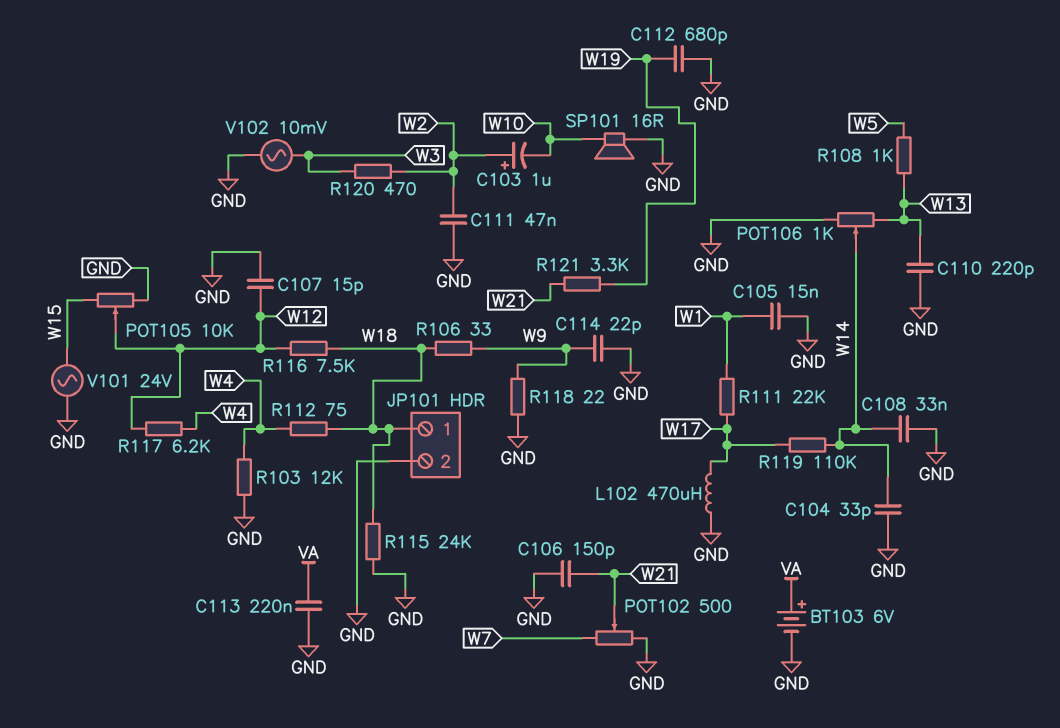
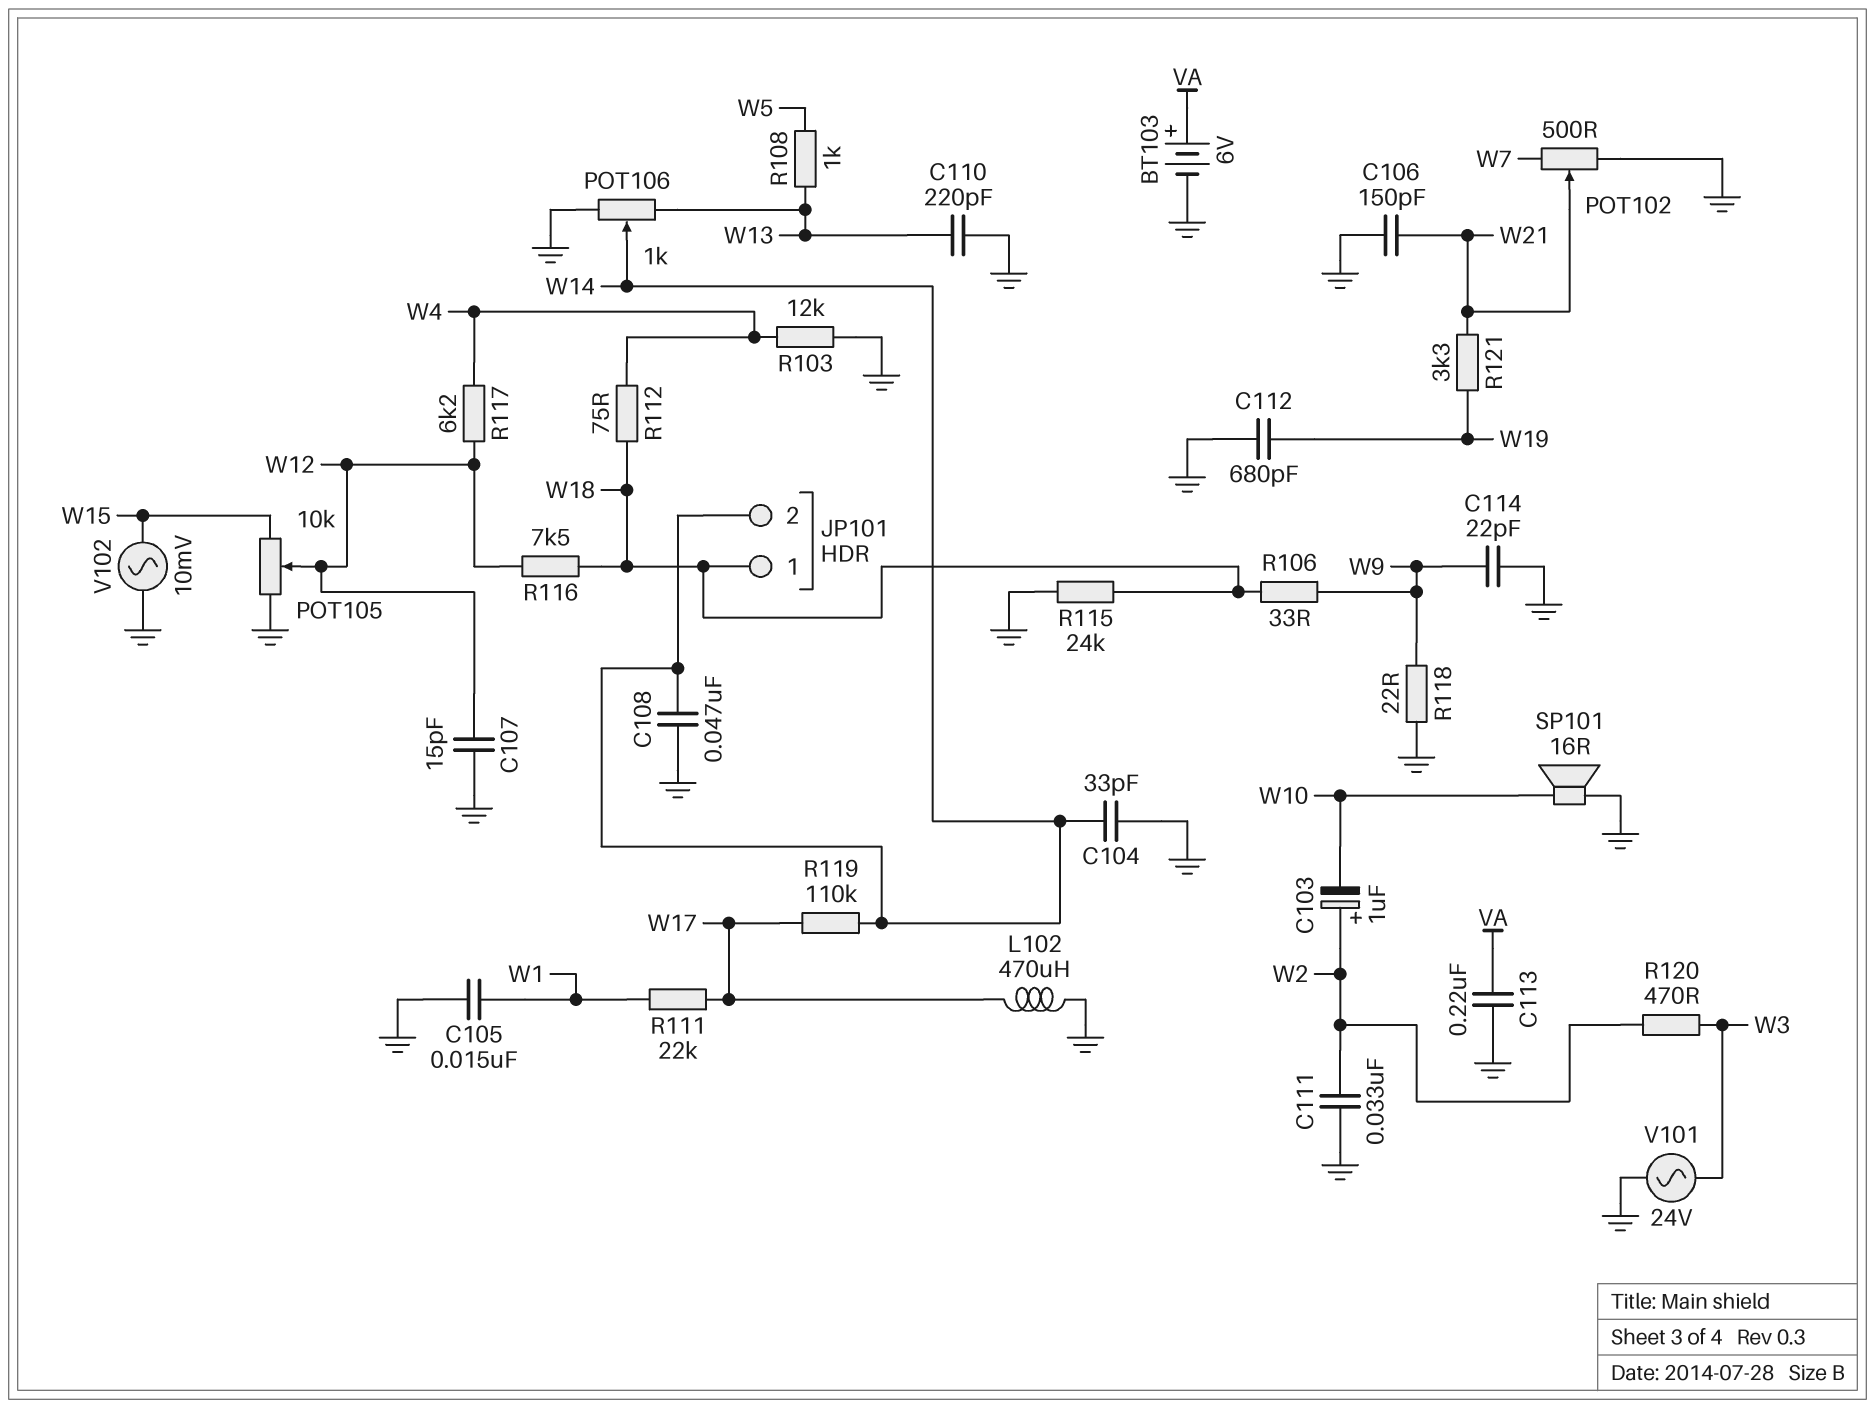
C108: 33nF (GND, W14) -> 47nF (GND, W14)
C111: 47nF (GND, W2) -> 33nF (GND, W2)
JP101 pin 2: GND -> W14
V101: AC 24V (GND, W15) -> AC 24V (GND, W3)
V102: AC 10mV (GND, W3) -> AC 10mV (GND, W15)

